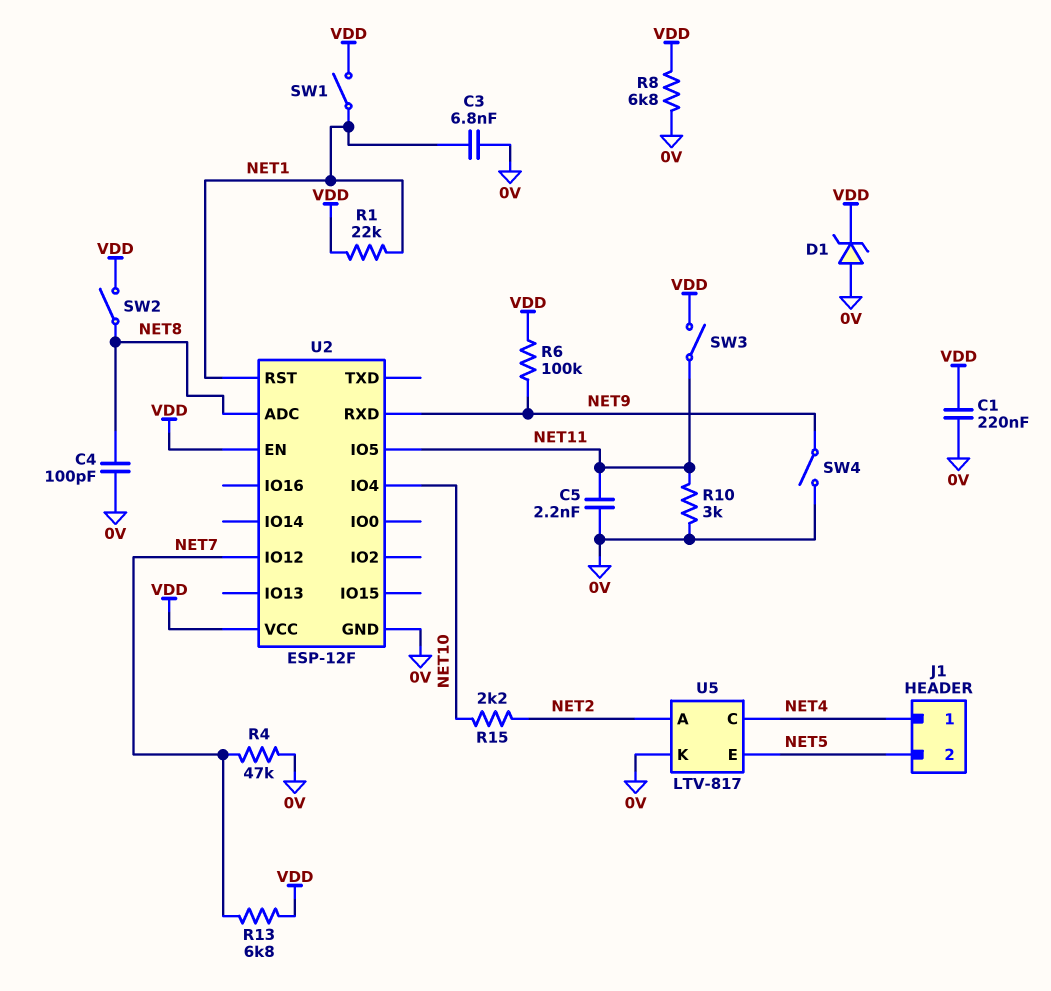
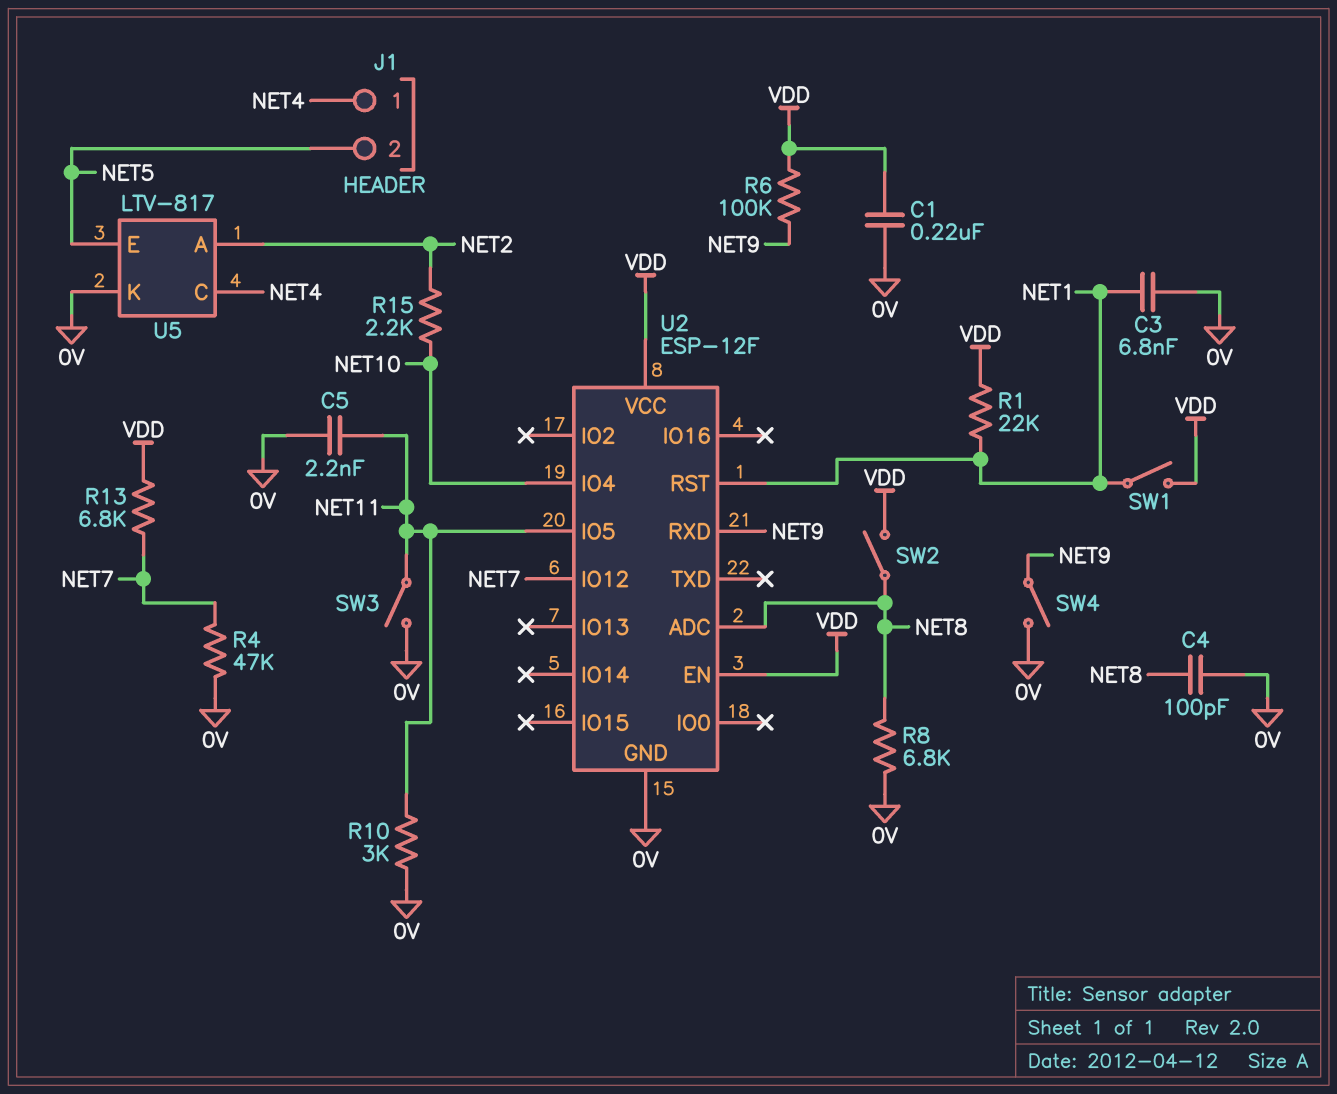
D1: zener (A 0V, K VDD) -> none
R8: 6.8k (0V, VDD) -> 6.8k (0V, NET8)
SW3: switch (NET11, VDD) -> switch (0V, NET11)

